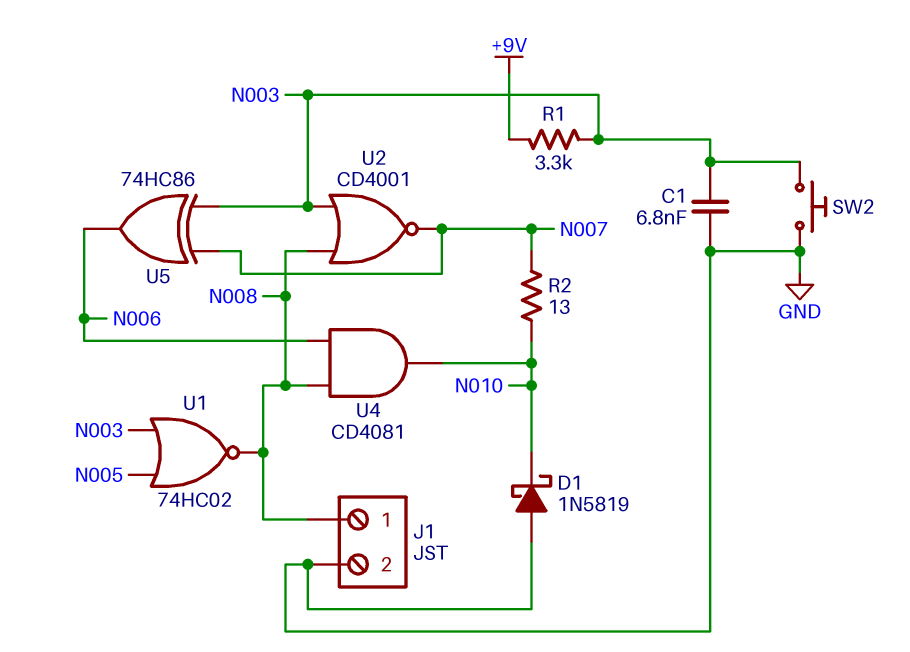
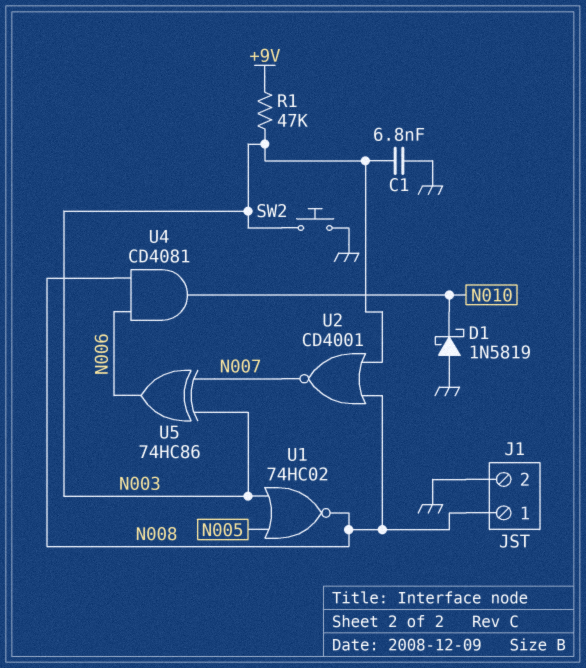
R1: 3.3k (+9V, N003) -> 47k (+9V, N003)
R2: 13 (N007, N010) -> none

